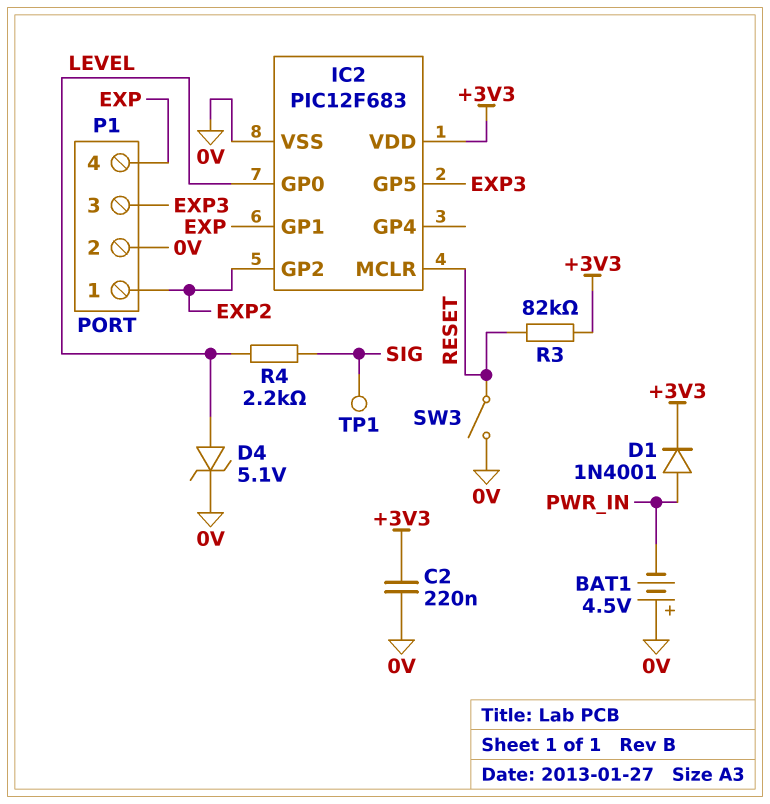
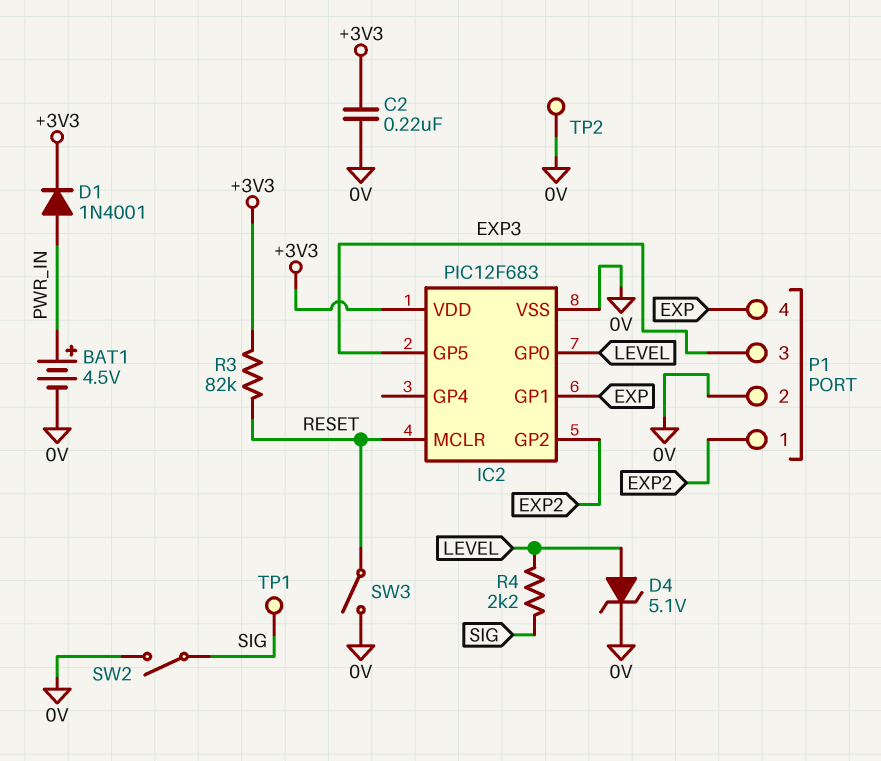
BAT1: 4.5V (plus 0V, minus PWR_IN) -> 4.5V (plus PWR_IN, minus 0V)
SW2: none -> switch (0V, SIG)
TP2: none -> test point (0V)

